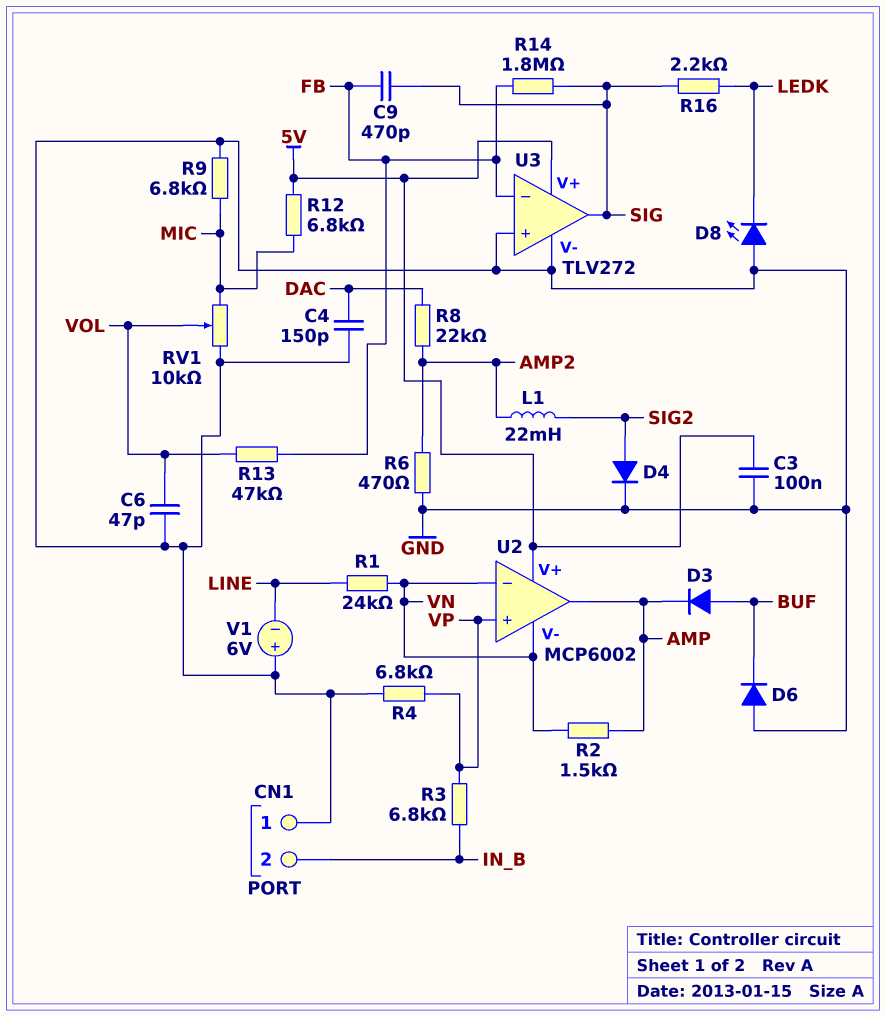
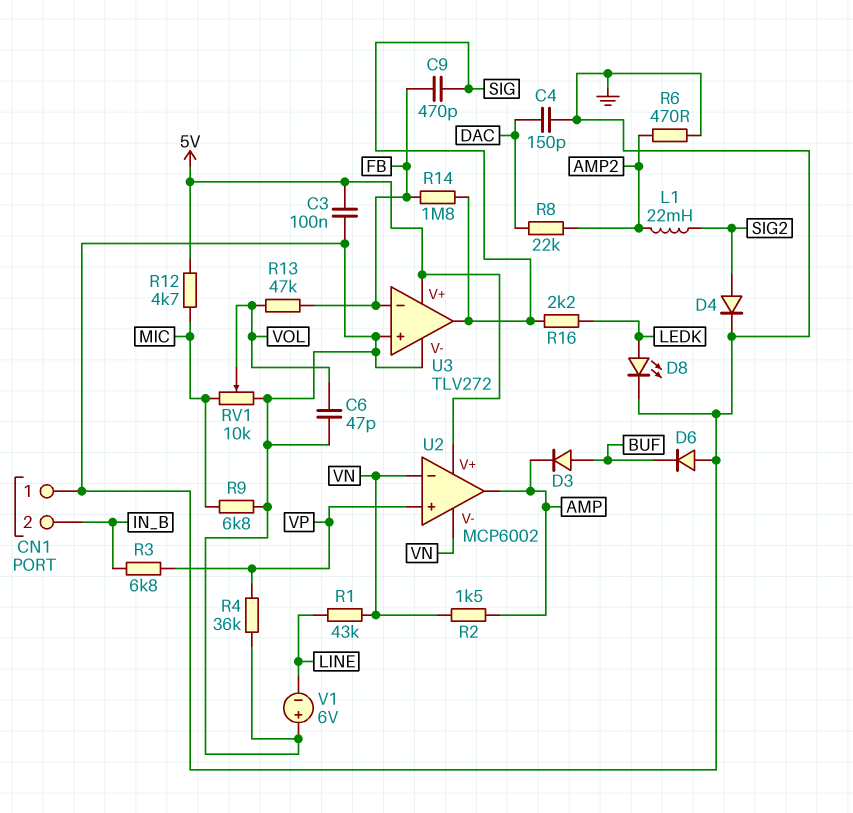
D8: LED (A GND, K LEDK) -> LED (A LEDK, K GND)
R1: 24k (LINE, VN) -> 43k (LINE, VN)
R4: 6.8k (GND, VP) -> 36k (GND, VP)
R12: 6.8k (5V, MIC) -> 4.7k (5V, MIC)

